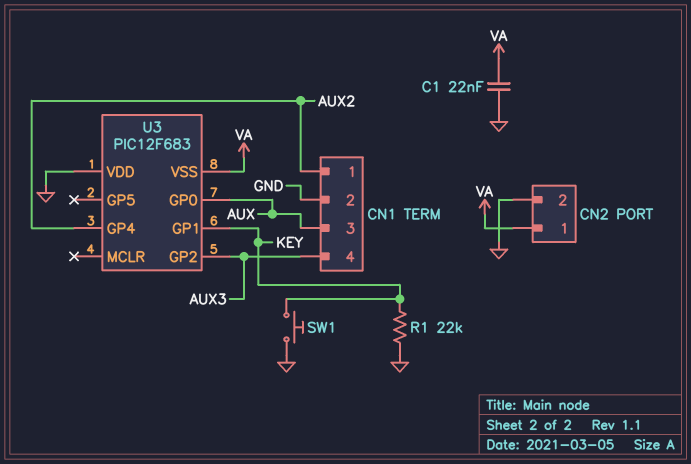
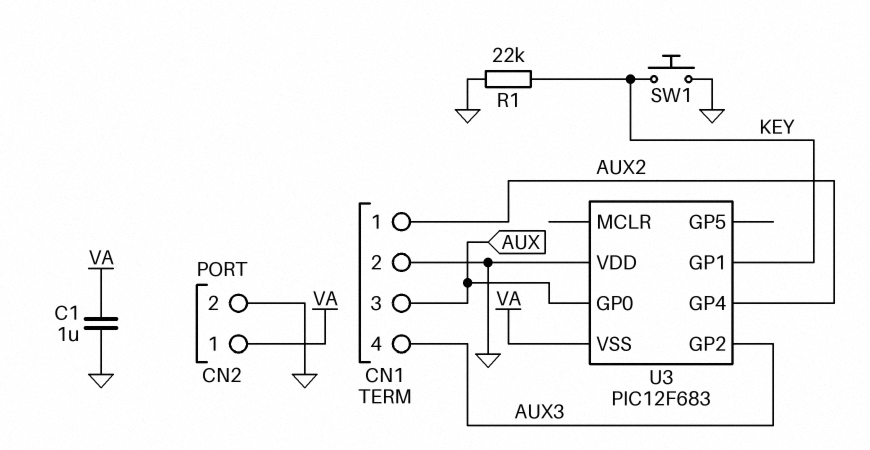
C1: 22nF (GND, VA) -> 1uF (GND, VA)

